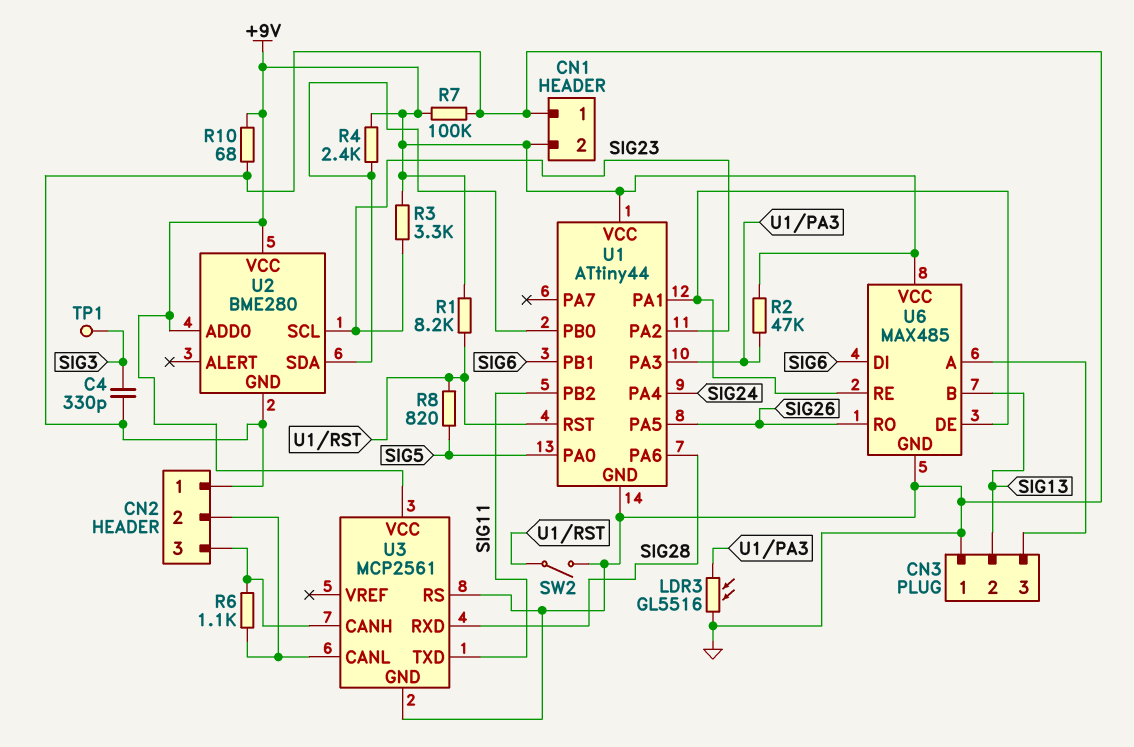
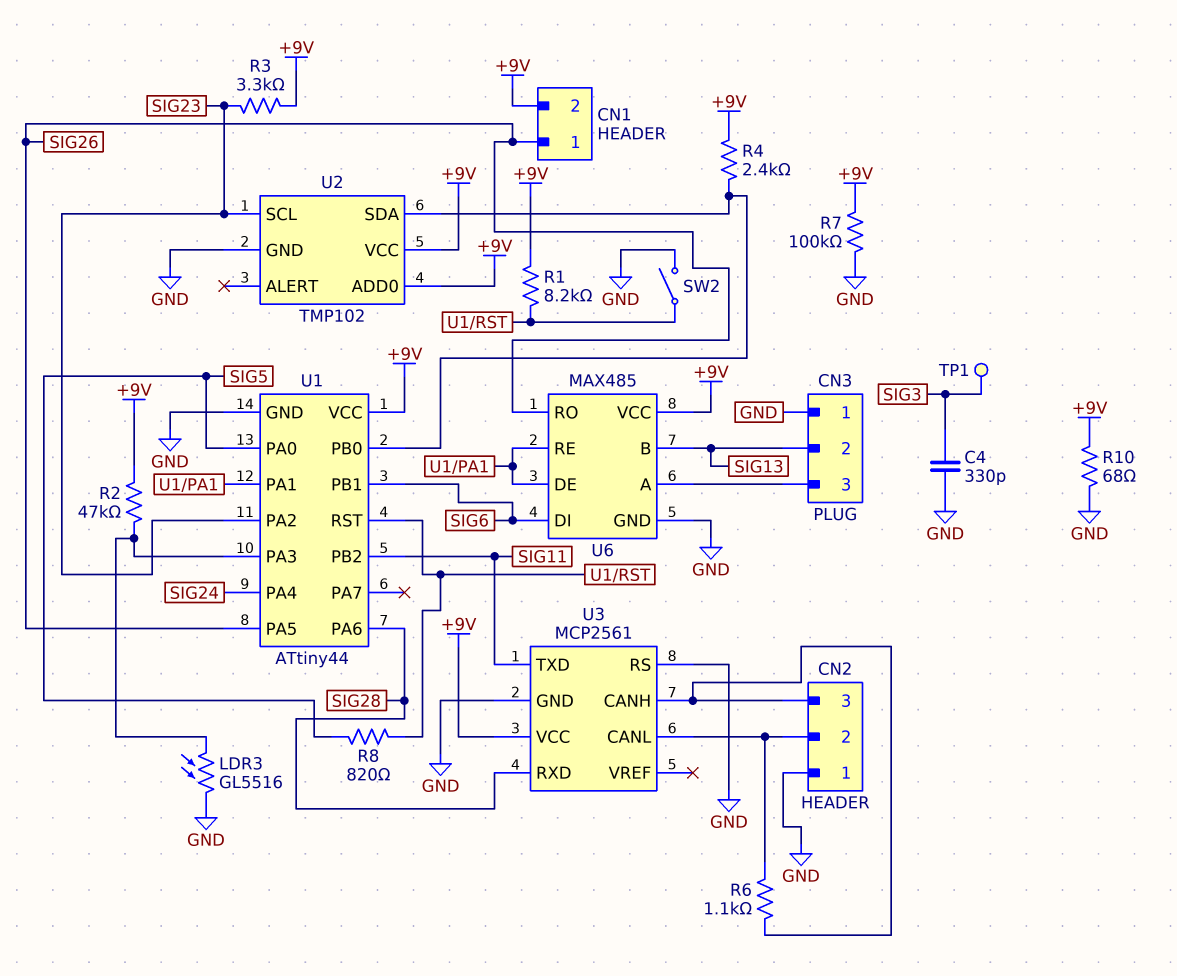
CN1 pin 1: GND -> SIG26
U2: BME280 -> TMP102

